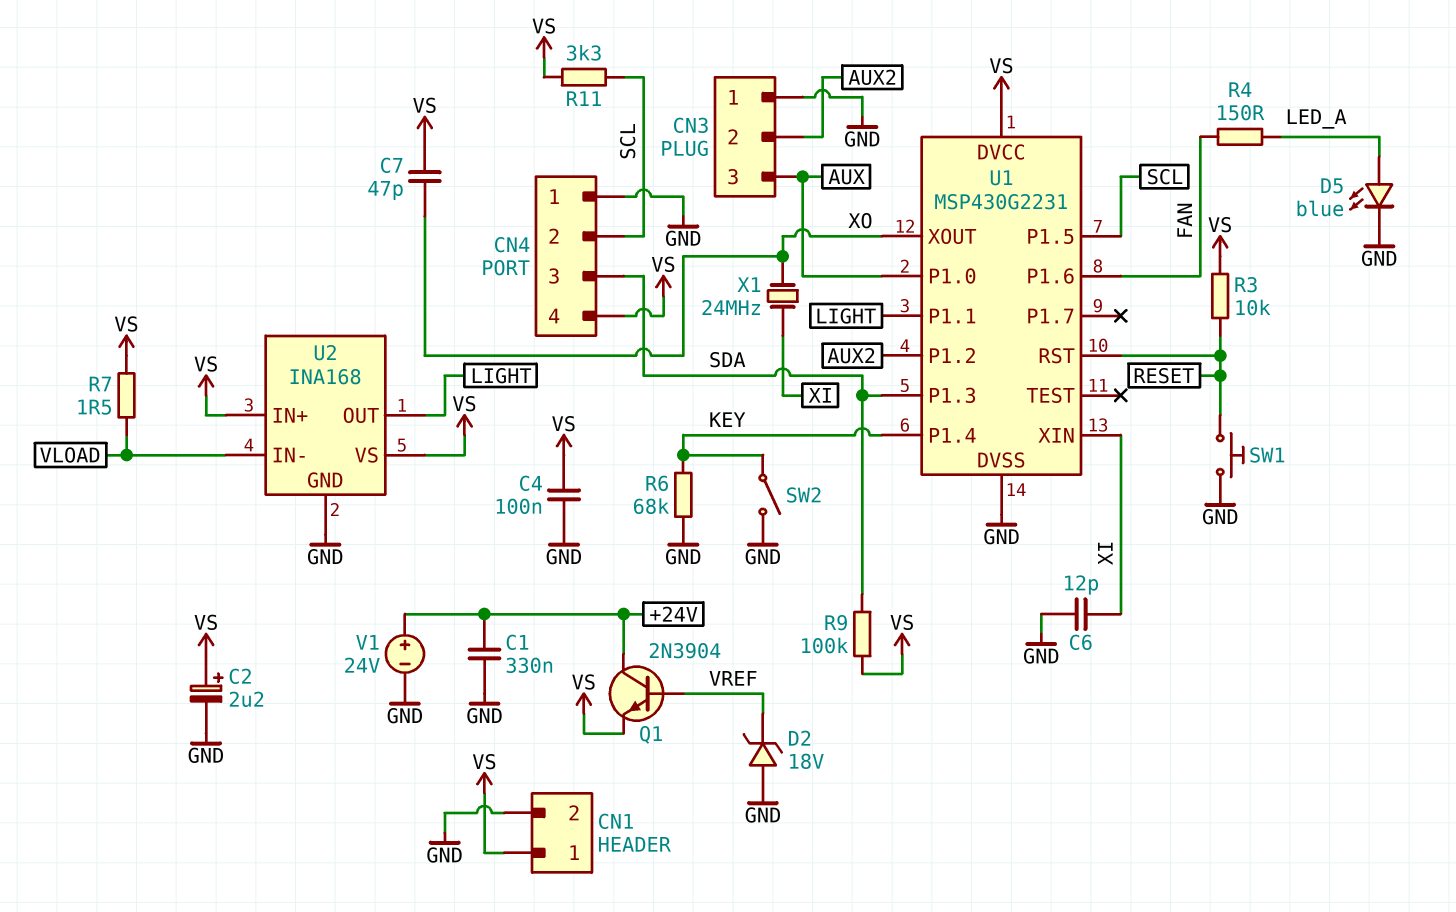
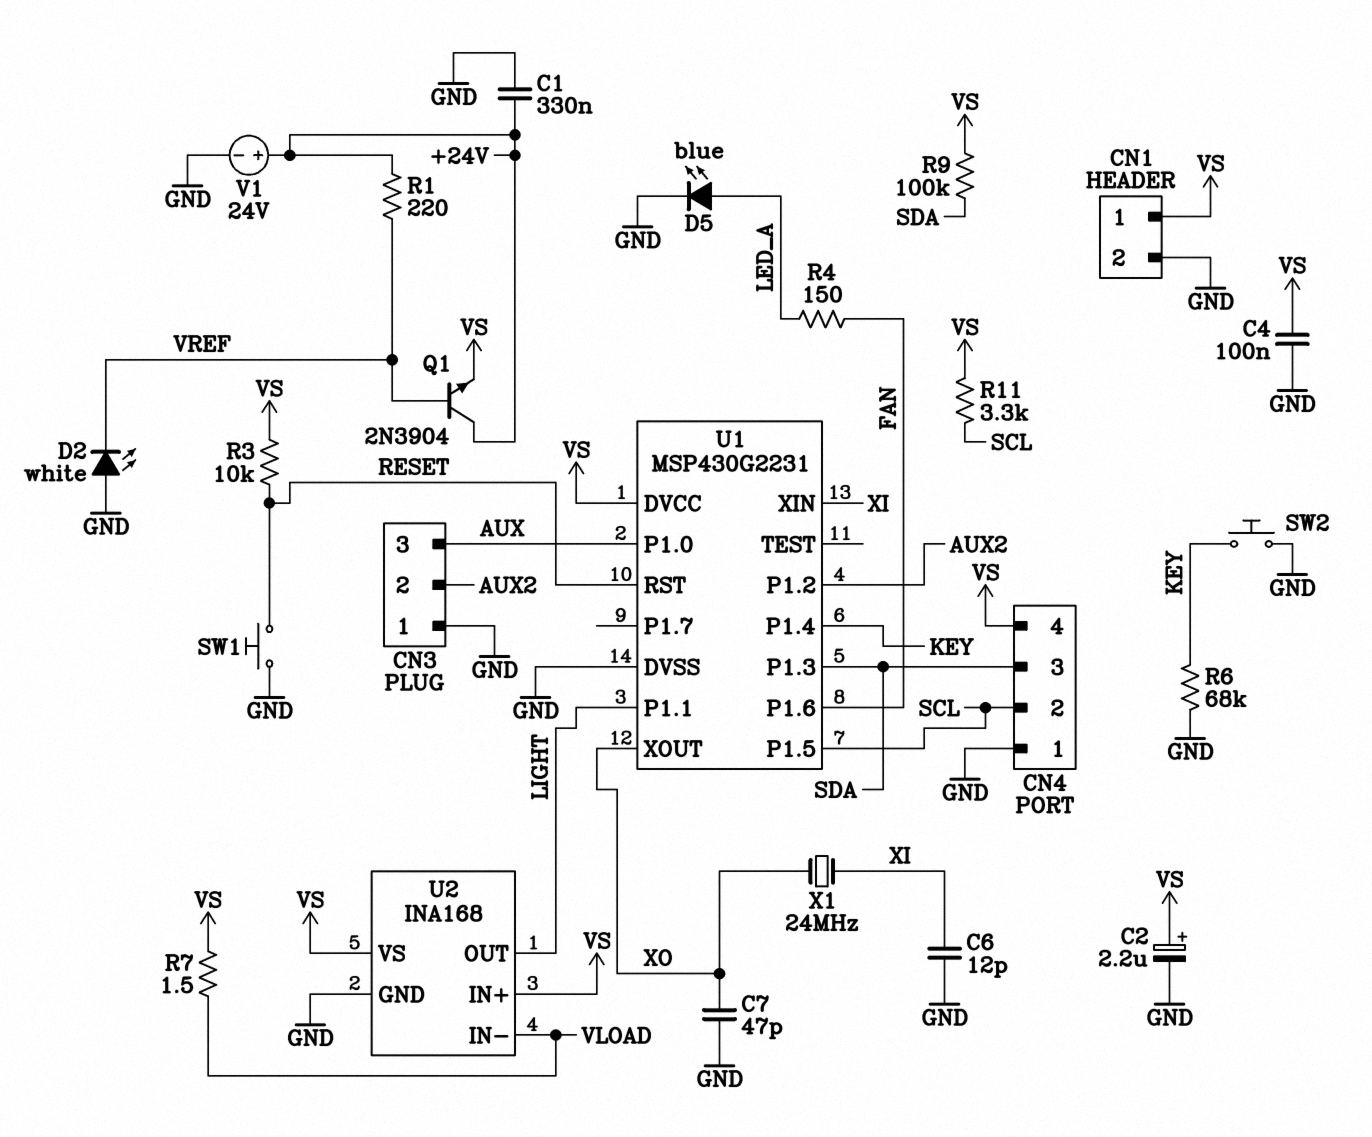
C7: 47pF (VS, XO) -> 47pF (GND, XO)
D2: zener 18V (A GND, K VREF) -> LED white (A GND, K VREF)
R1: none -> 220 (+24V, VREF)
SW2: switch (GND, KEY) -> button (GND, KEY)

